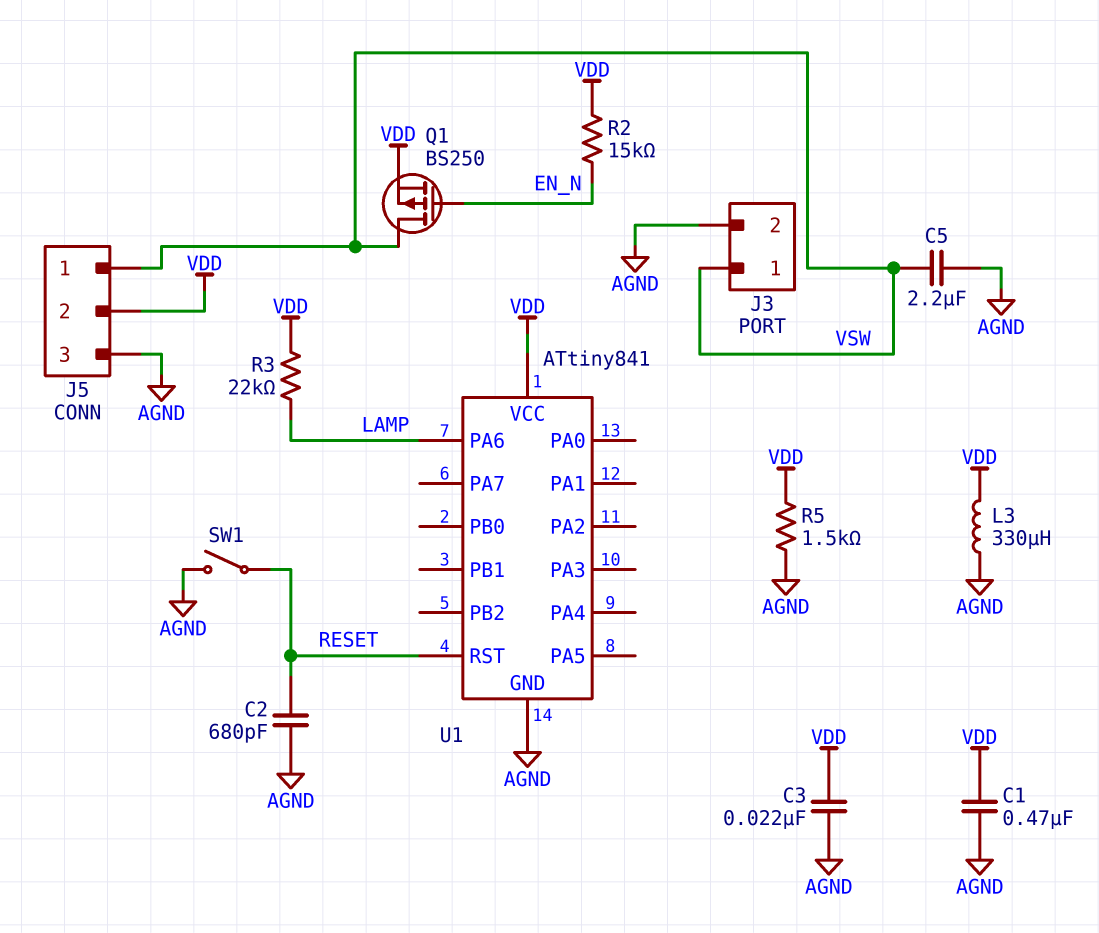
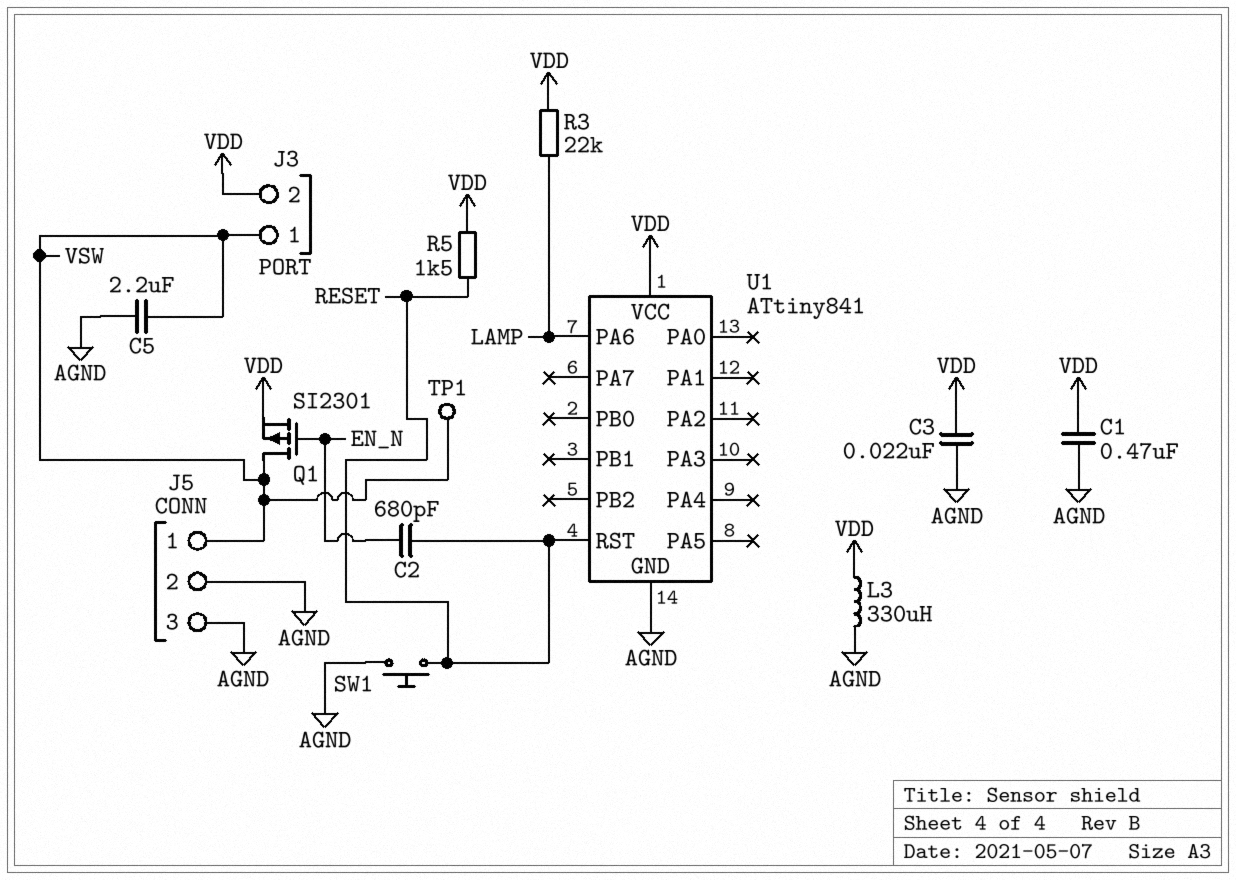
C2: 680pF (AGND, RESET) -> 680pF (EN_N, RESET)
J3 pin 2: AGND -> VDD
J5 pin 2: VDD -> AGND
Q1: PMOS BS250 (G EN_N, D VSW, S VDD) -> PMOS SI2301 (G EN_N, D VSW, S VDD)
R2: 15k (EN_N, VDD) -> none
R5: 1.5k (AGND, VDD) -> 1.5k (RESET, VDD)
SW1: switch (AGND, RESET) -> button (AGND, RESET)
TP1: none -> test point (VSW)

